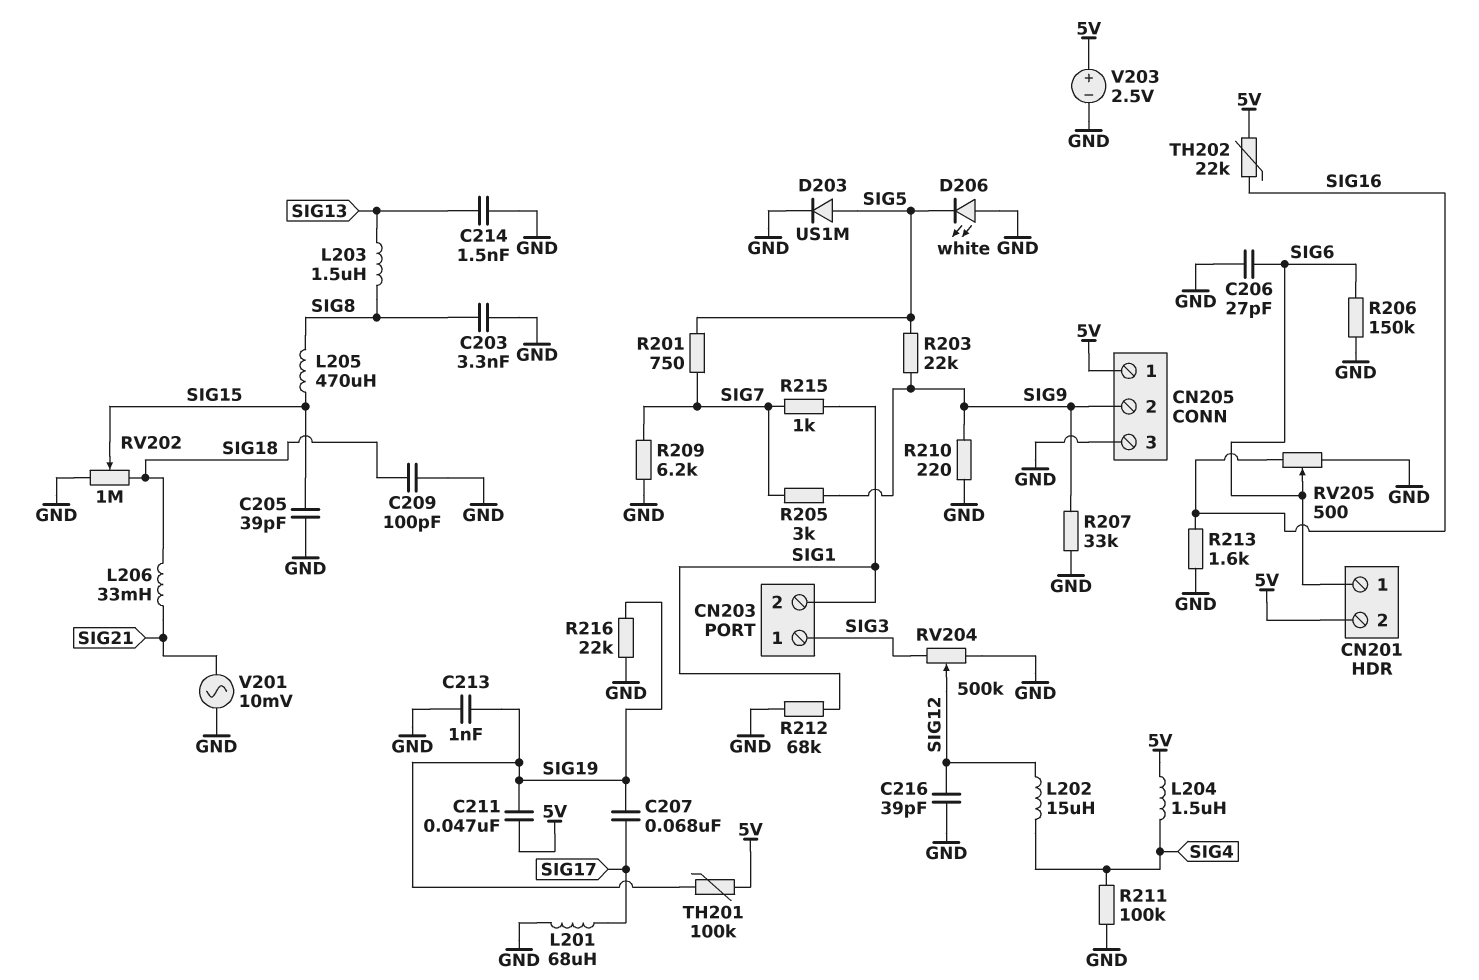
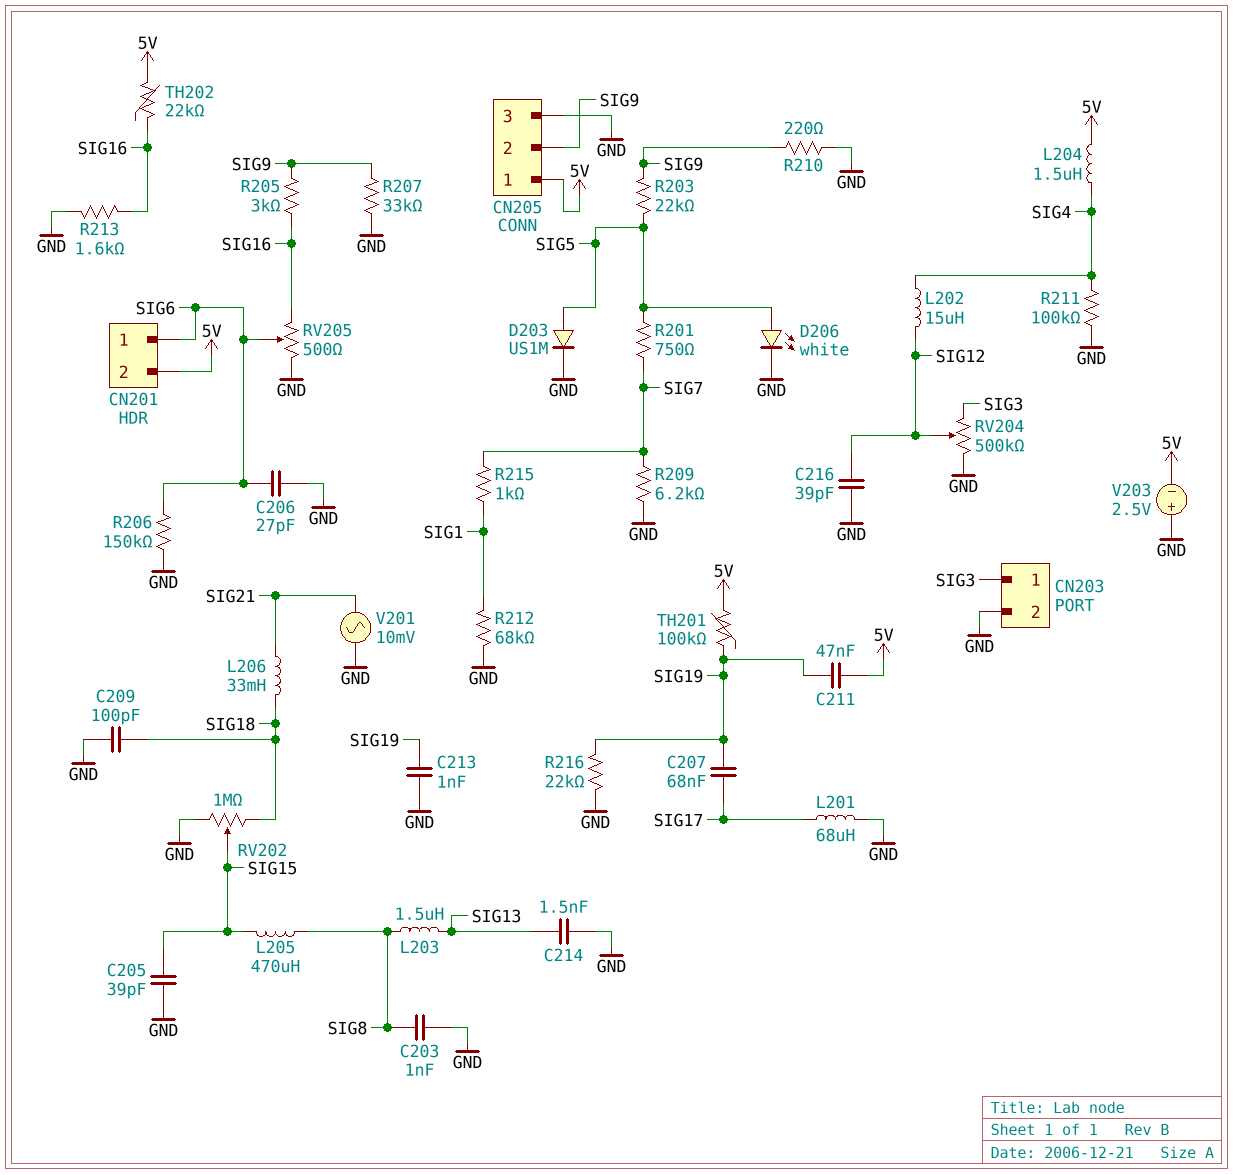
C203: 3.3nF (GND, SIG8) -> 1nF (GND, SIG8)
CN203 pin 2: SIG1 -> GND
D206: LED white (A GND, K SIG5) -> LED white (A SIG5, K GND)
R205: 3k (SIG7, SIG9) -> 3k (SIG9, SIG16)
V203: 2.5V (plus 5V, minus GND) -> 2.5V (plus GND, minus 5V)

